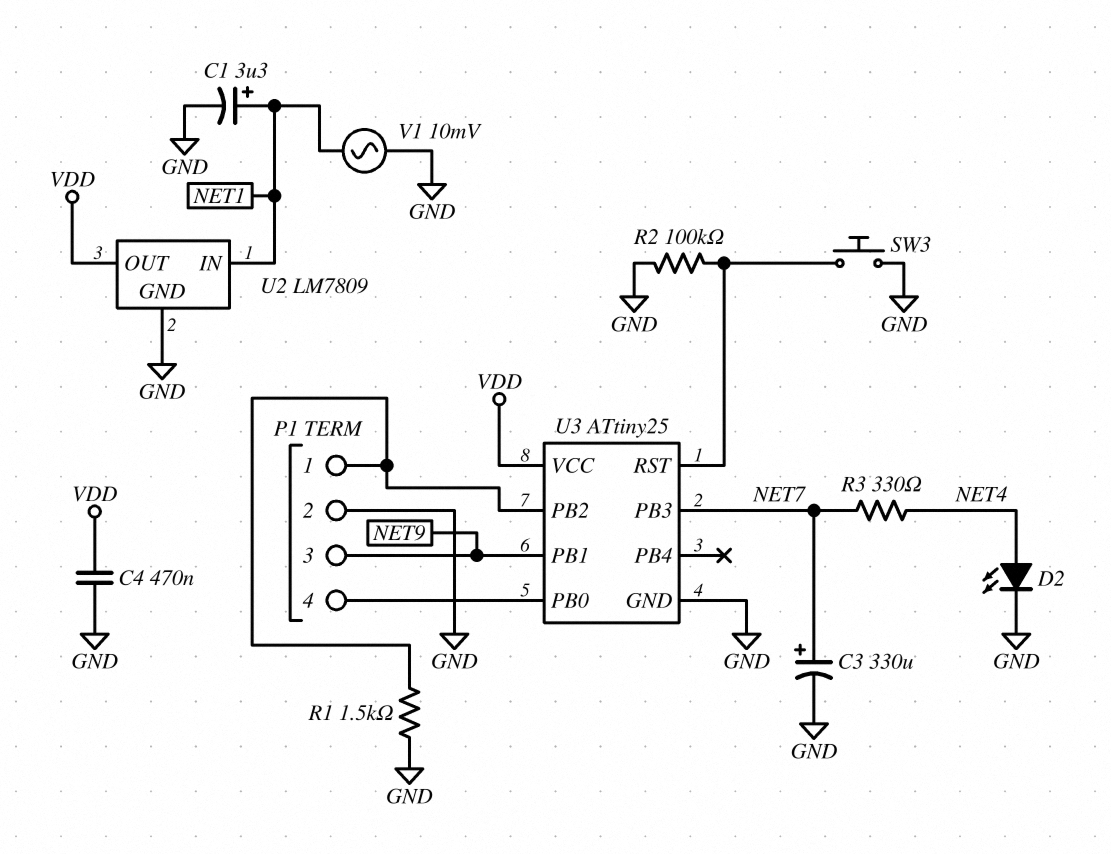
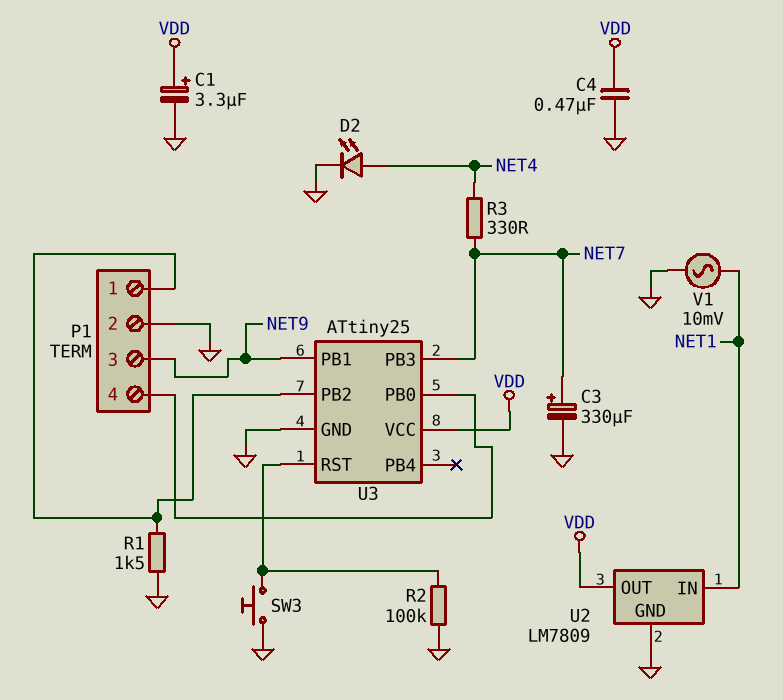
C1: 3.3uF (plus NET1, minus GND) -> 3.3uF (plus VDD, minus GND)

